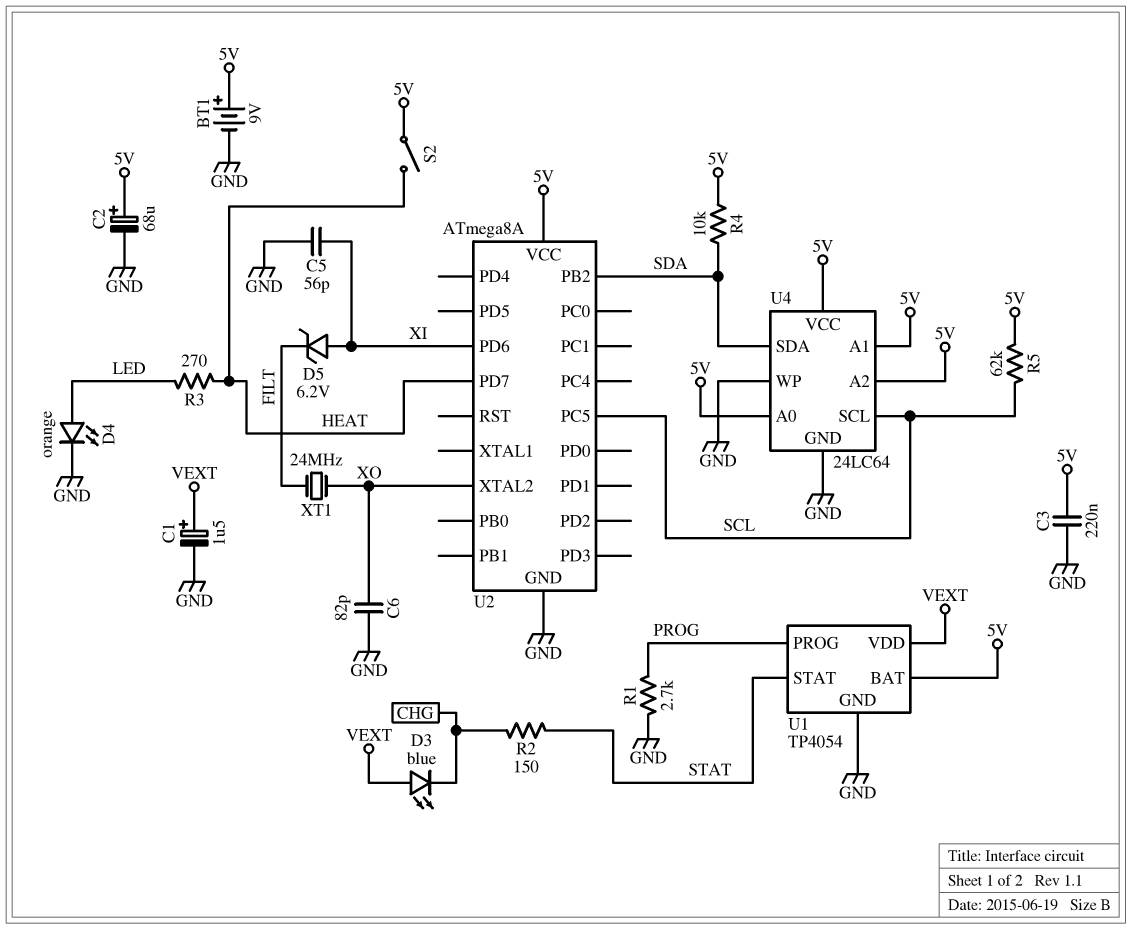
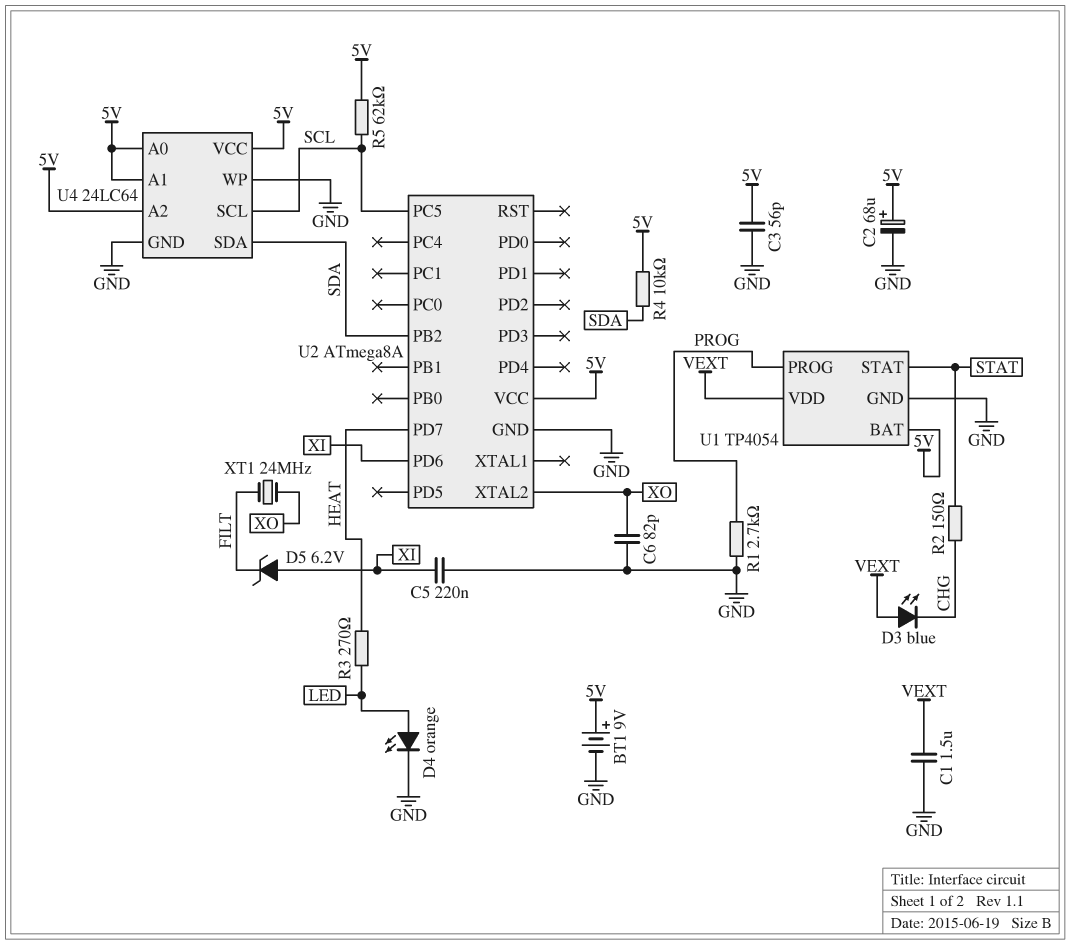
C1: 1.5uF (plus VEXT, minus GND) -> 1.5uF (GND, VEXT)
C3: 220nF (5V, GND) -> 56pF (5V, GND)
C5: 56pF (GND, XI) -> 220nF (GND, XI)
S2: switch (5V, HEAT) -> none

